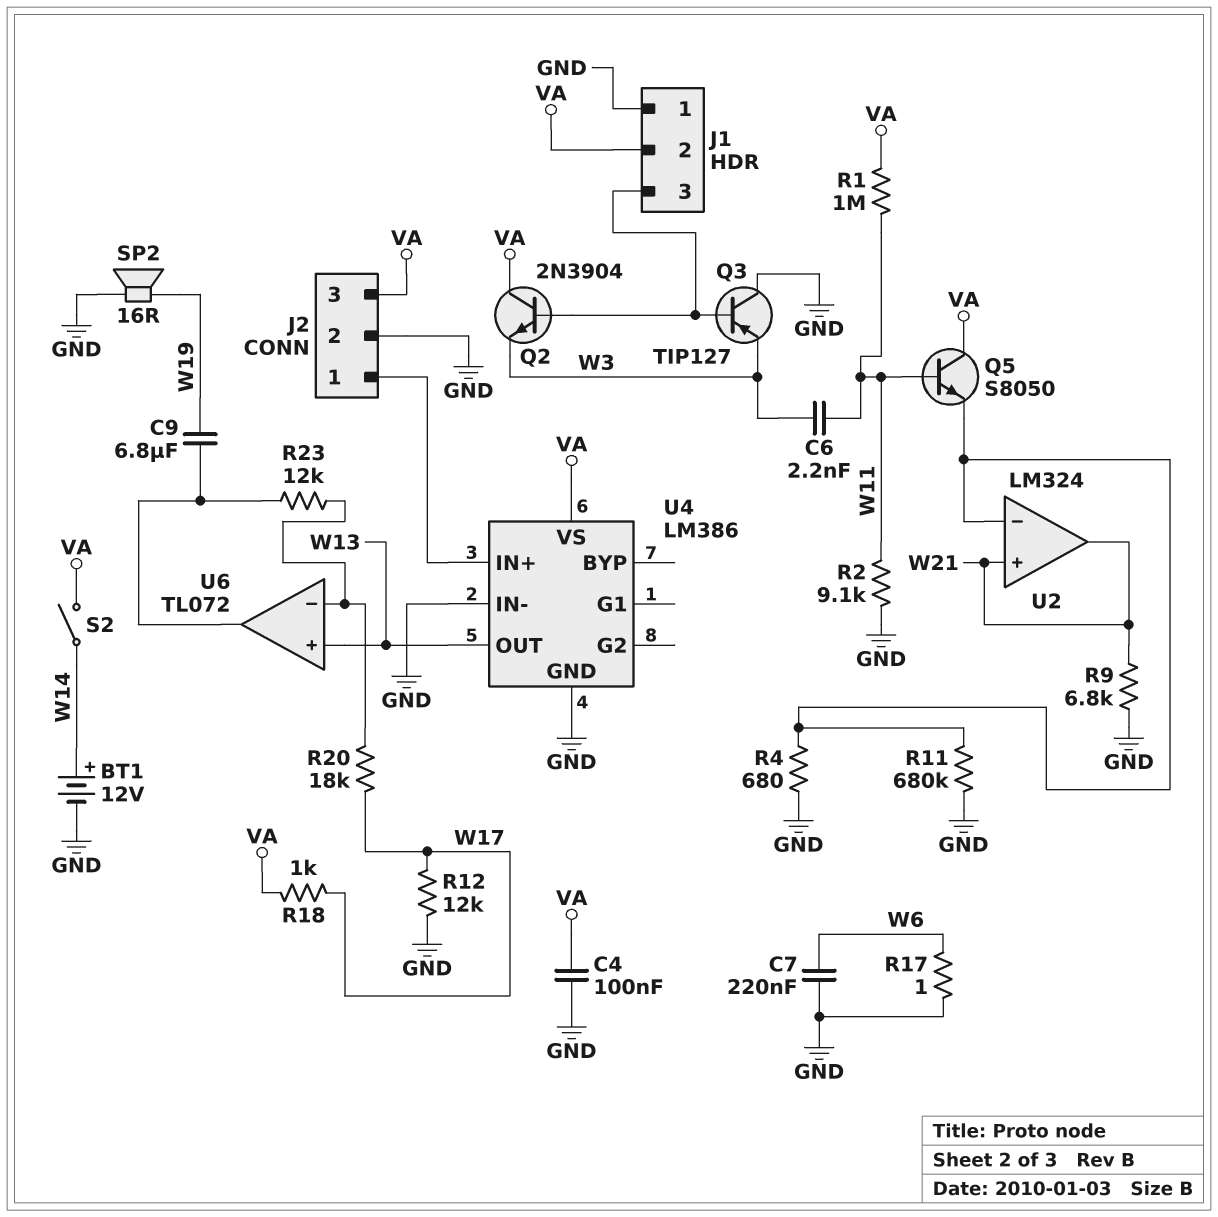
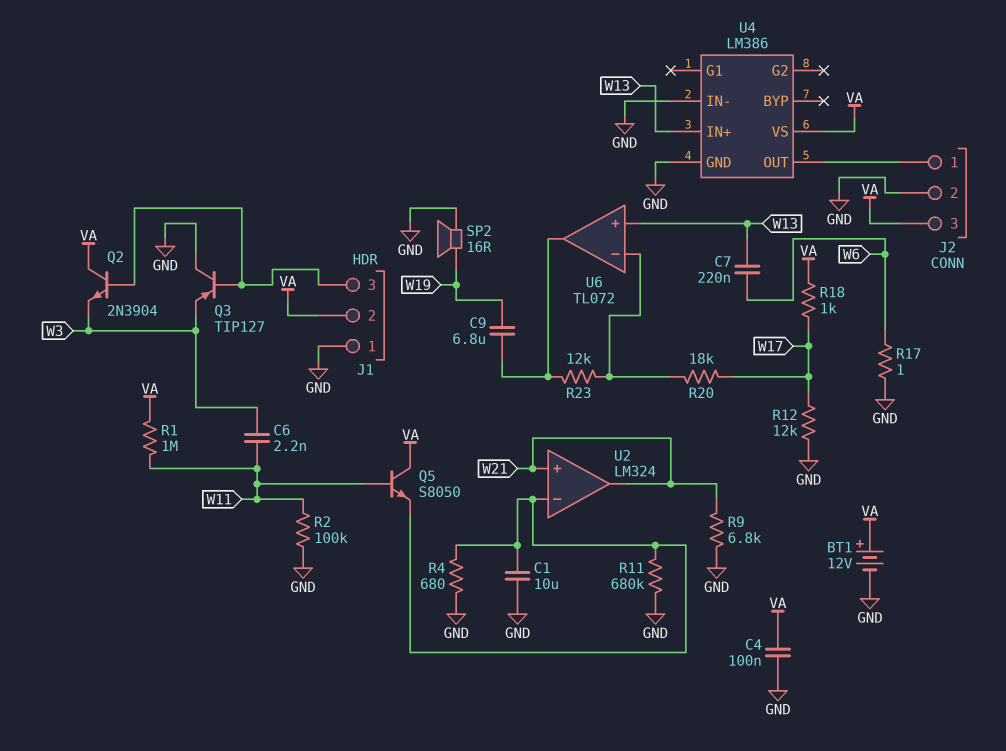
BT1: 12V (plus W14, minus GND) -> 12V (plus VA, minus GND)
C1: none -> 10uF (GND, U2/in-)
C7: 220nF (GND, W6) -> 220nF (W6, W13)
R2: 9.1k (GND, W11) -> 100k (GND, W11)
S2: switch (VA, W14) -> none
U4 pin IN+: J2/1 -> W13
U4 pin OUT: W13 -> J2/1

